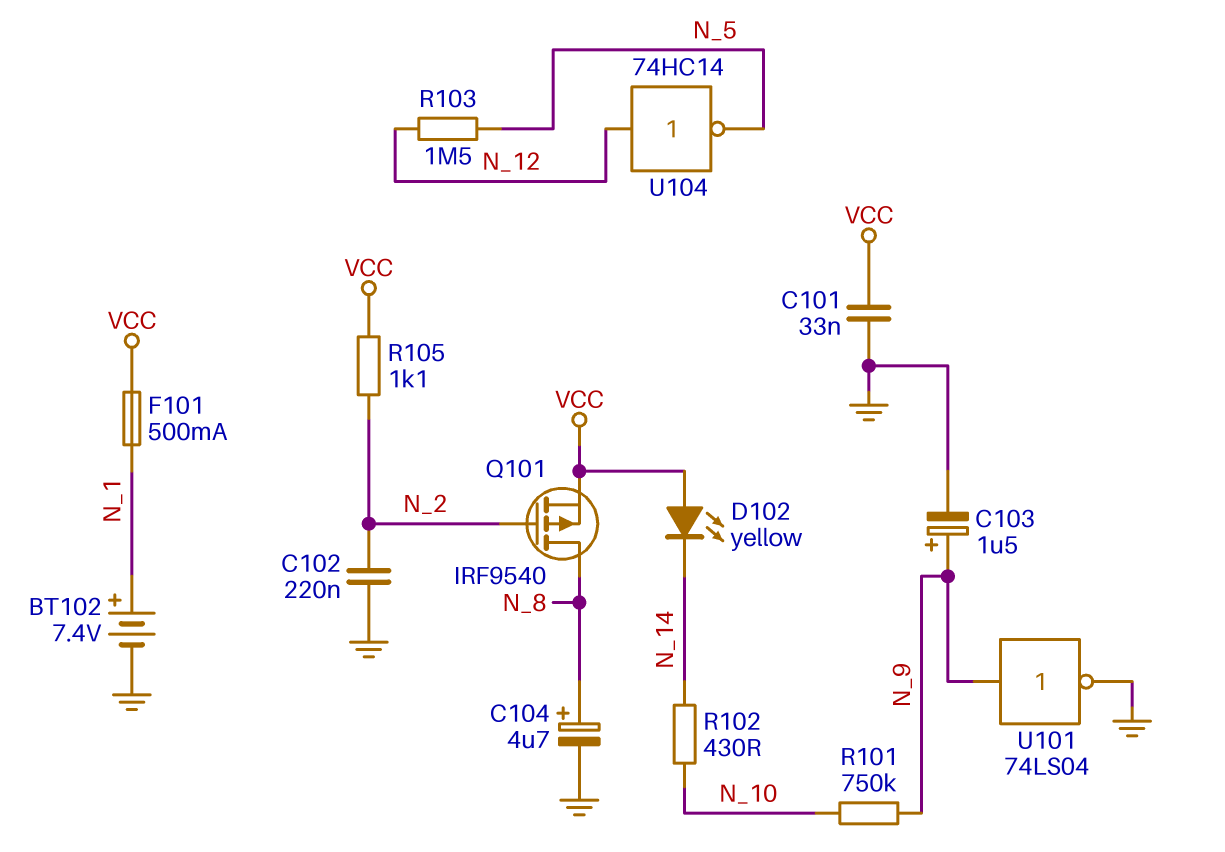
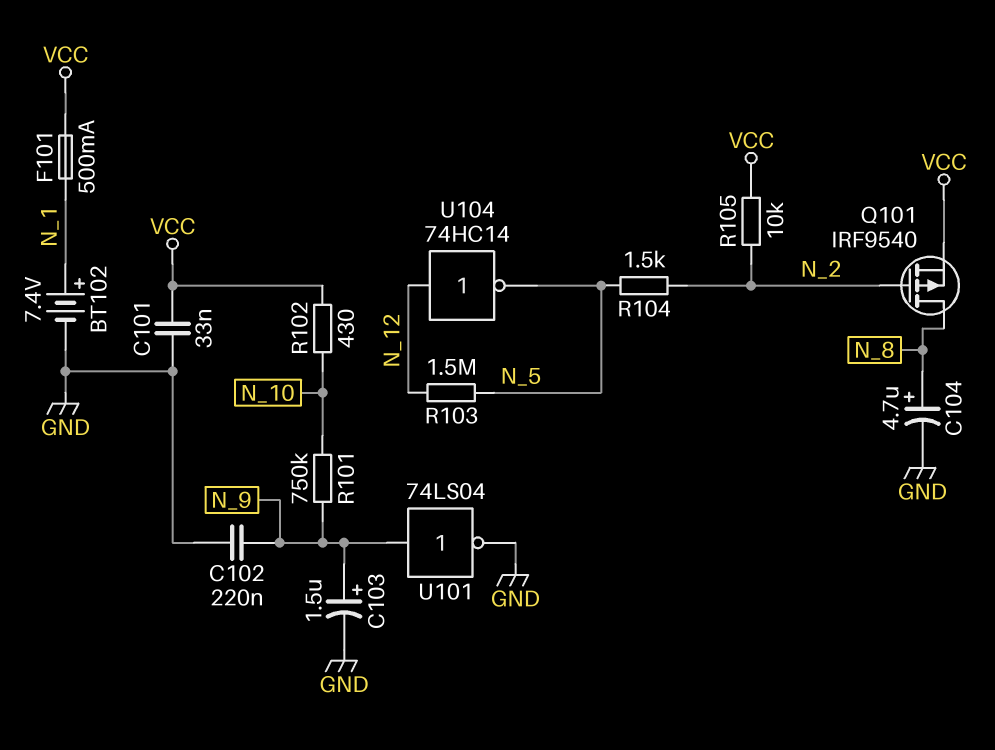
C102: 220nF (GND, N_2) -> 220nF (GND, N_9)
D102: LED yellow (A VCC, K N_14) -> none
R102: 430 (N_10, N_14) -> 430 (N_10, VCC)
R104: none -> 1.5k (N_2, N_5)
R105: 1.1k (N_2, VCC) -> 10k (N_2, VCC)

